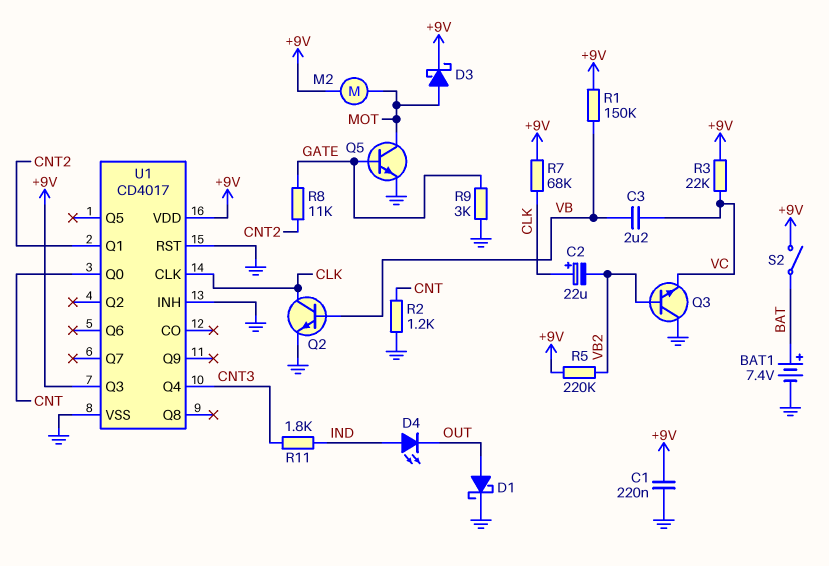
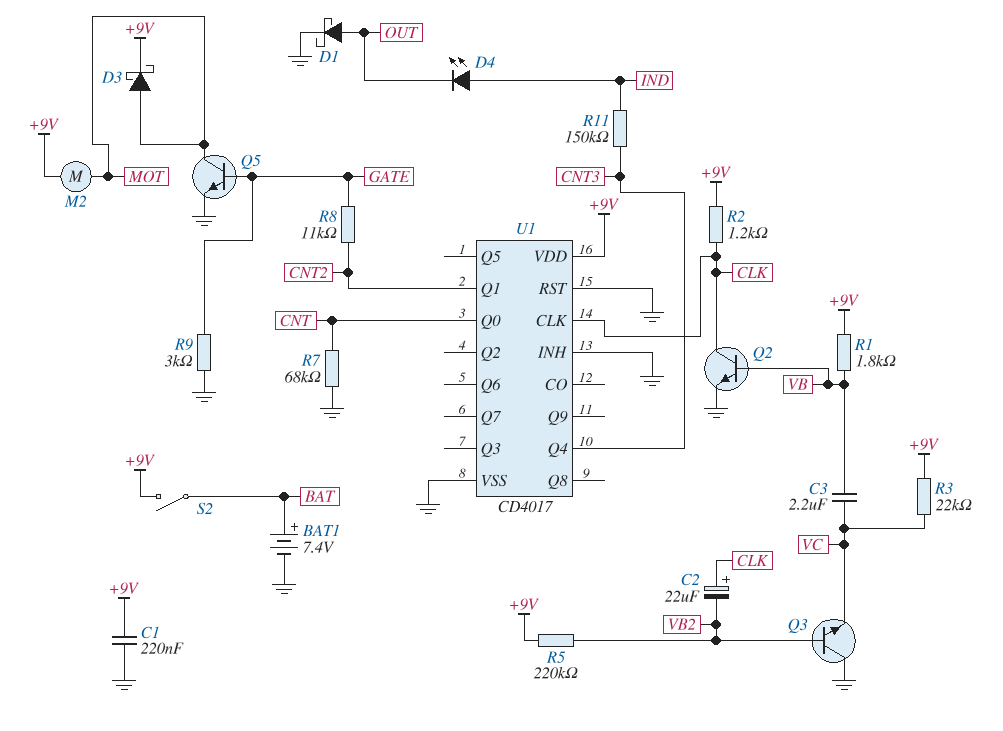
R1: 150k (+9V, VB) -> 1.8k (+9V, VB)
R2: 1.2k (CNT, GND) -> 1.2k (+9V, CLK)
R7: 68k (+9V, CLK) -> 68k (CNT, GND)
R11: 1.8k (CNT3, IND) -> 150k (CNT3, IND)
U1 pin Q3: +9V -> none

